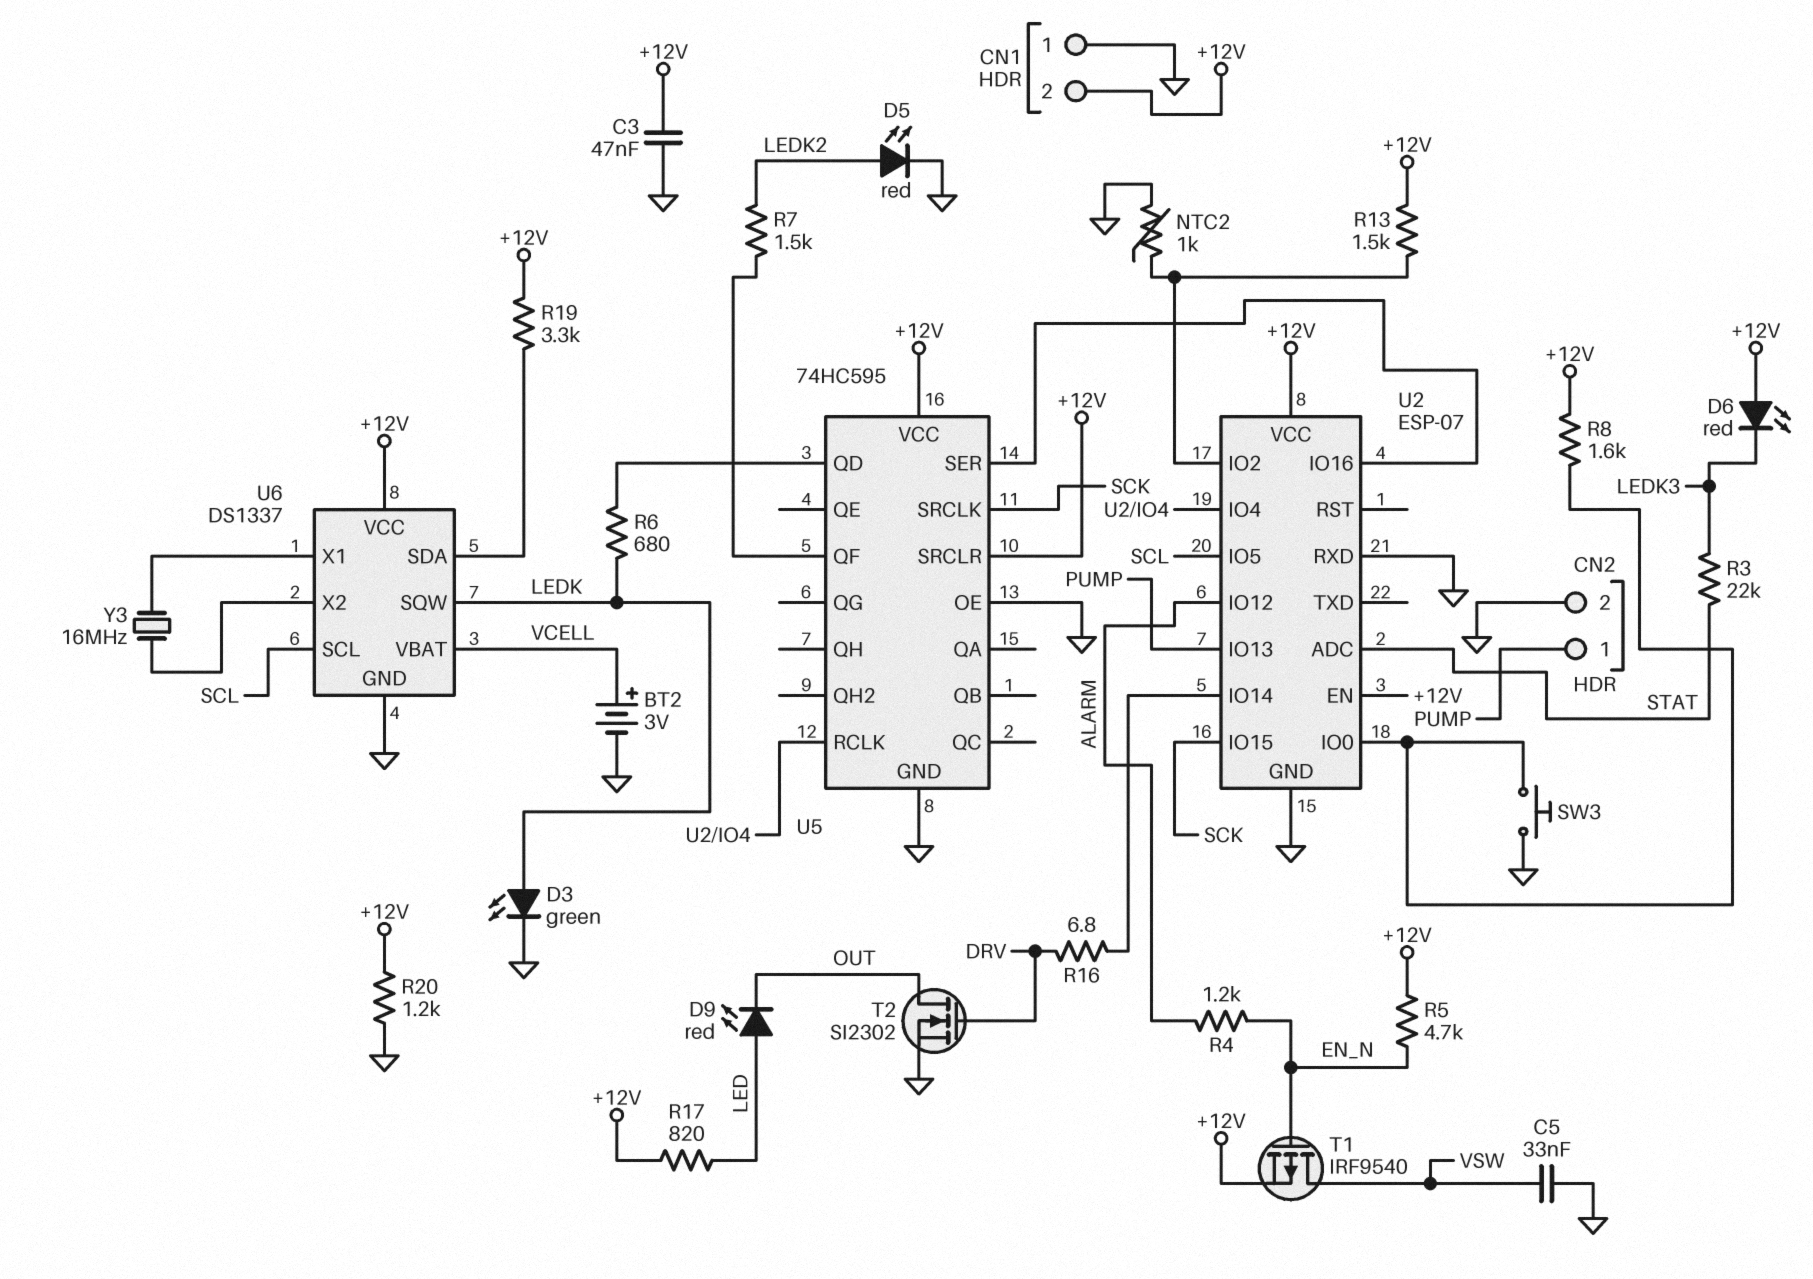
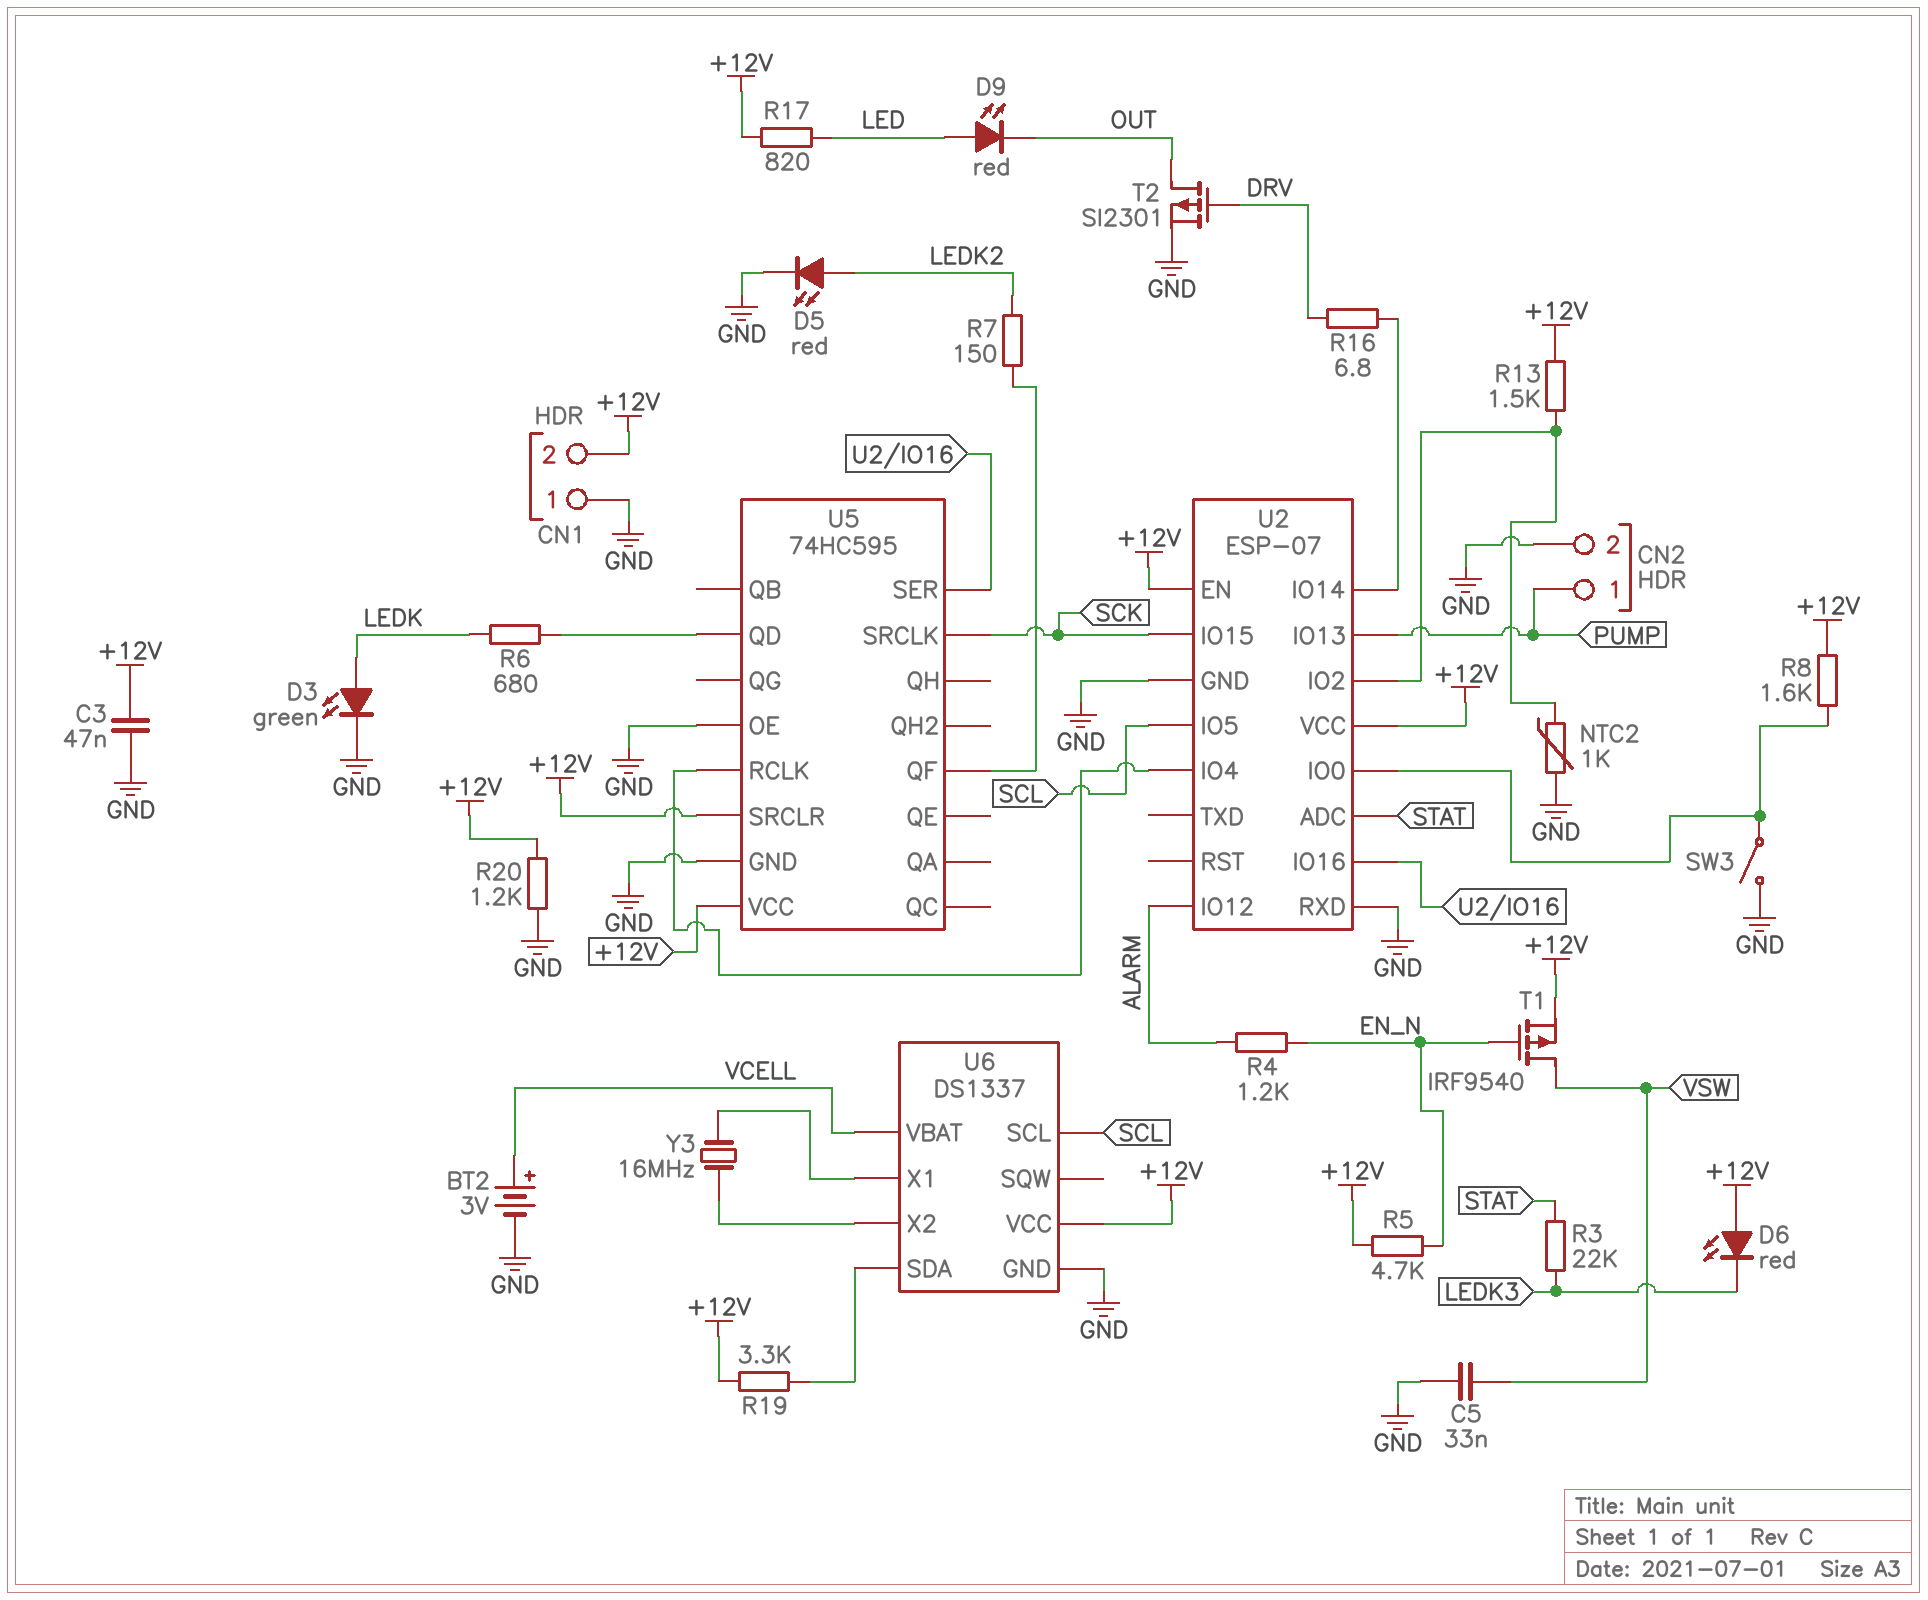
R7: 1.5k (LEDK2, U5/QF) -> 150 (LEDK2, U5/QF)
SW3: button (GND, U2/IO0) -> switch (GND, U2/IO0)
T2: NMOS SI2302 (G DRV, D OUT, S GND) -> PMOS SI2301 (G DRV, D OUT, S GND)
U6 pin SQW: LEDK -> none

